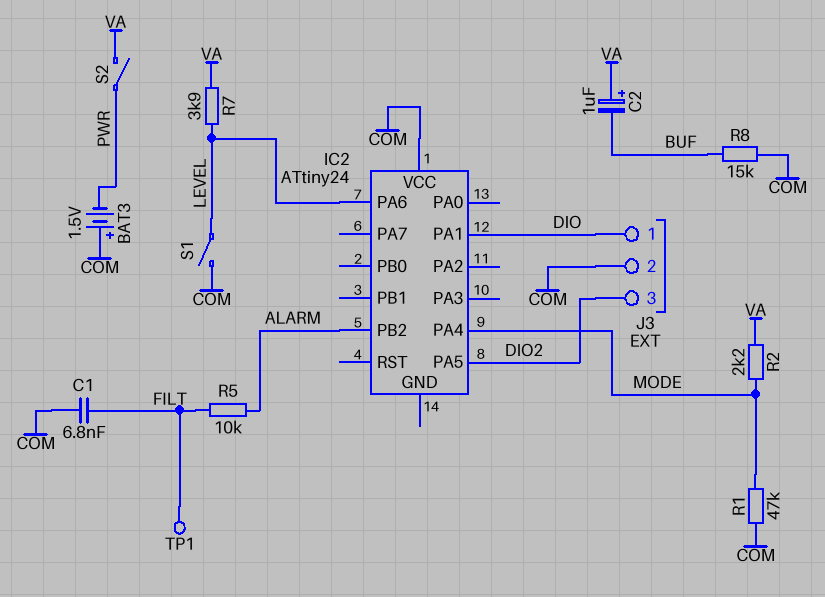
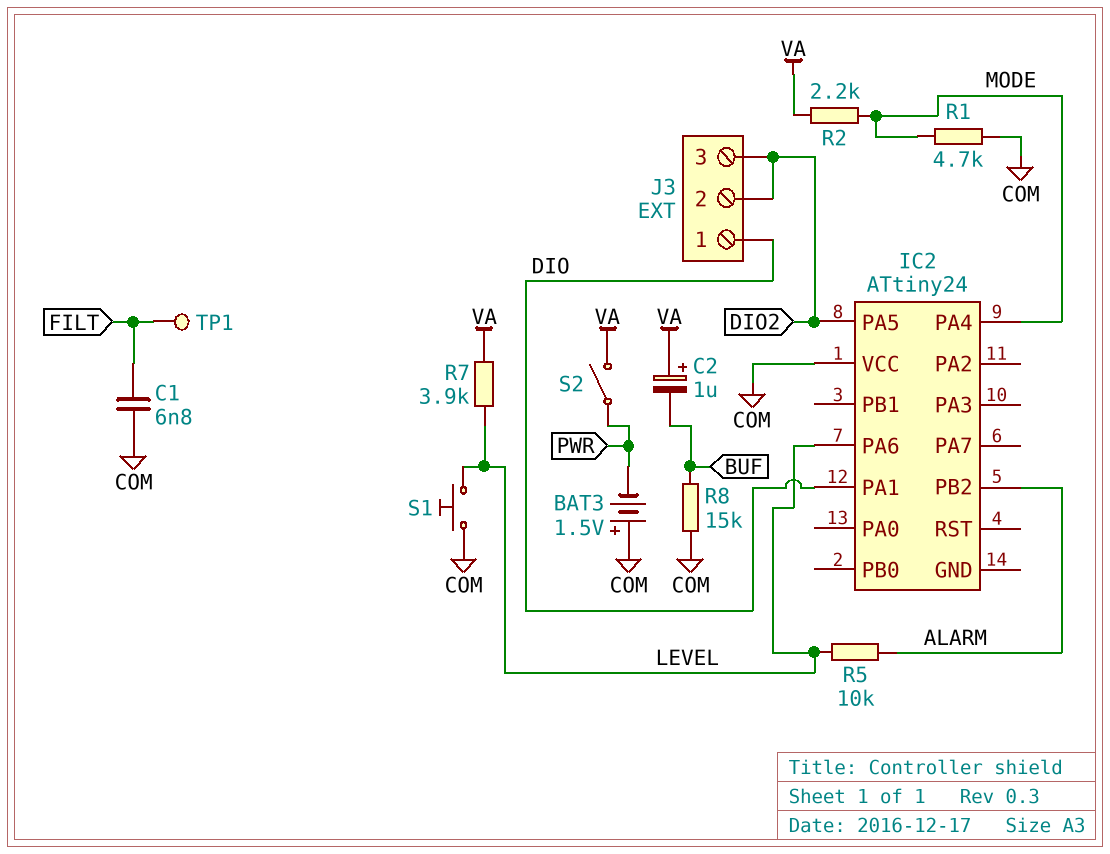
J3 pin 2: COM -> DIO2
R1: 47k (COM, MODE) -> 4.7k (COM, MODE)
R5: 10k (ALARM, FILT) -> 10k (ALARM, LEVEL)
S1: switch (COM, LEVEL) -> button (COM, LEVEL)

